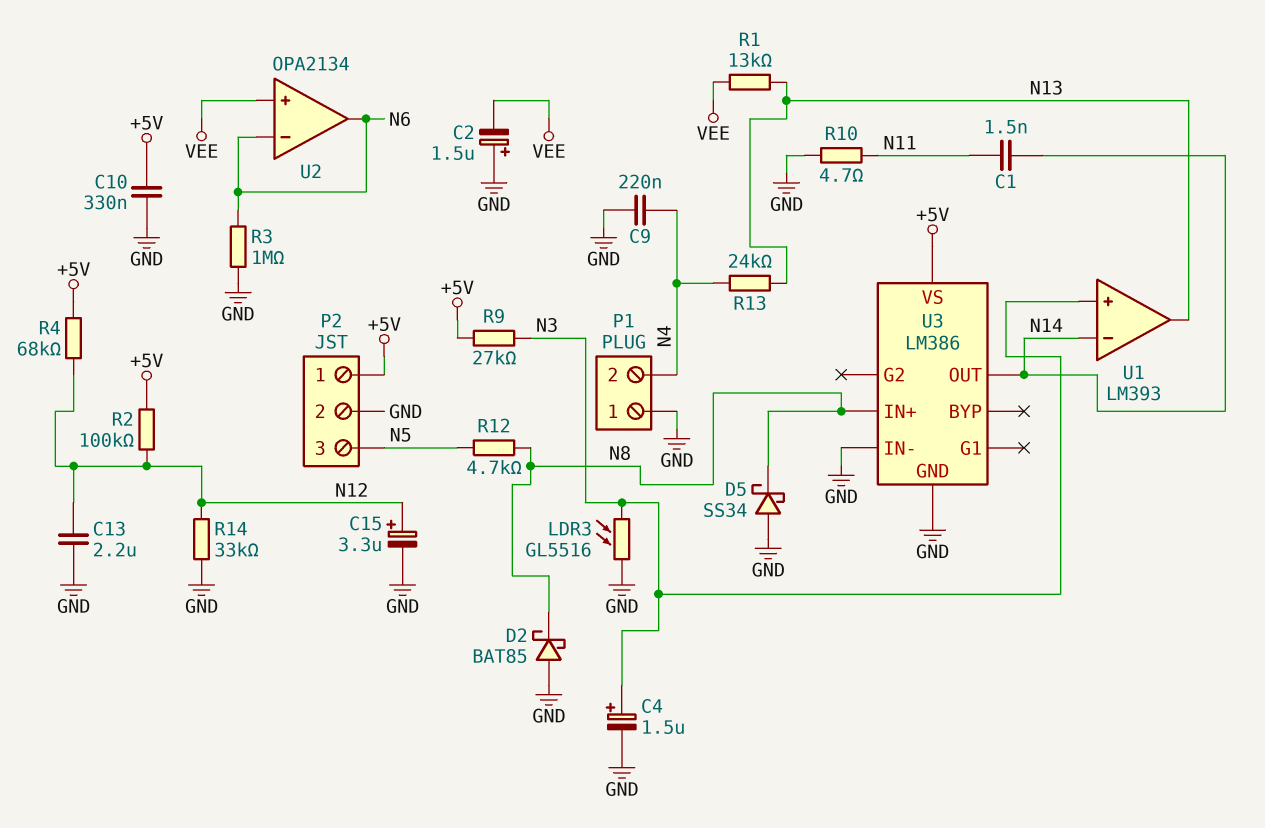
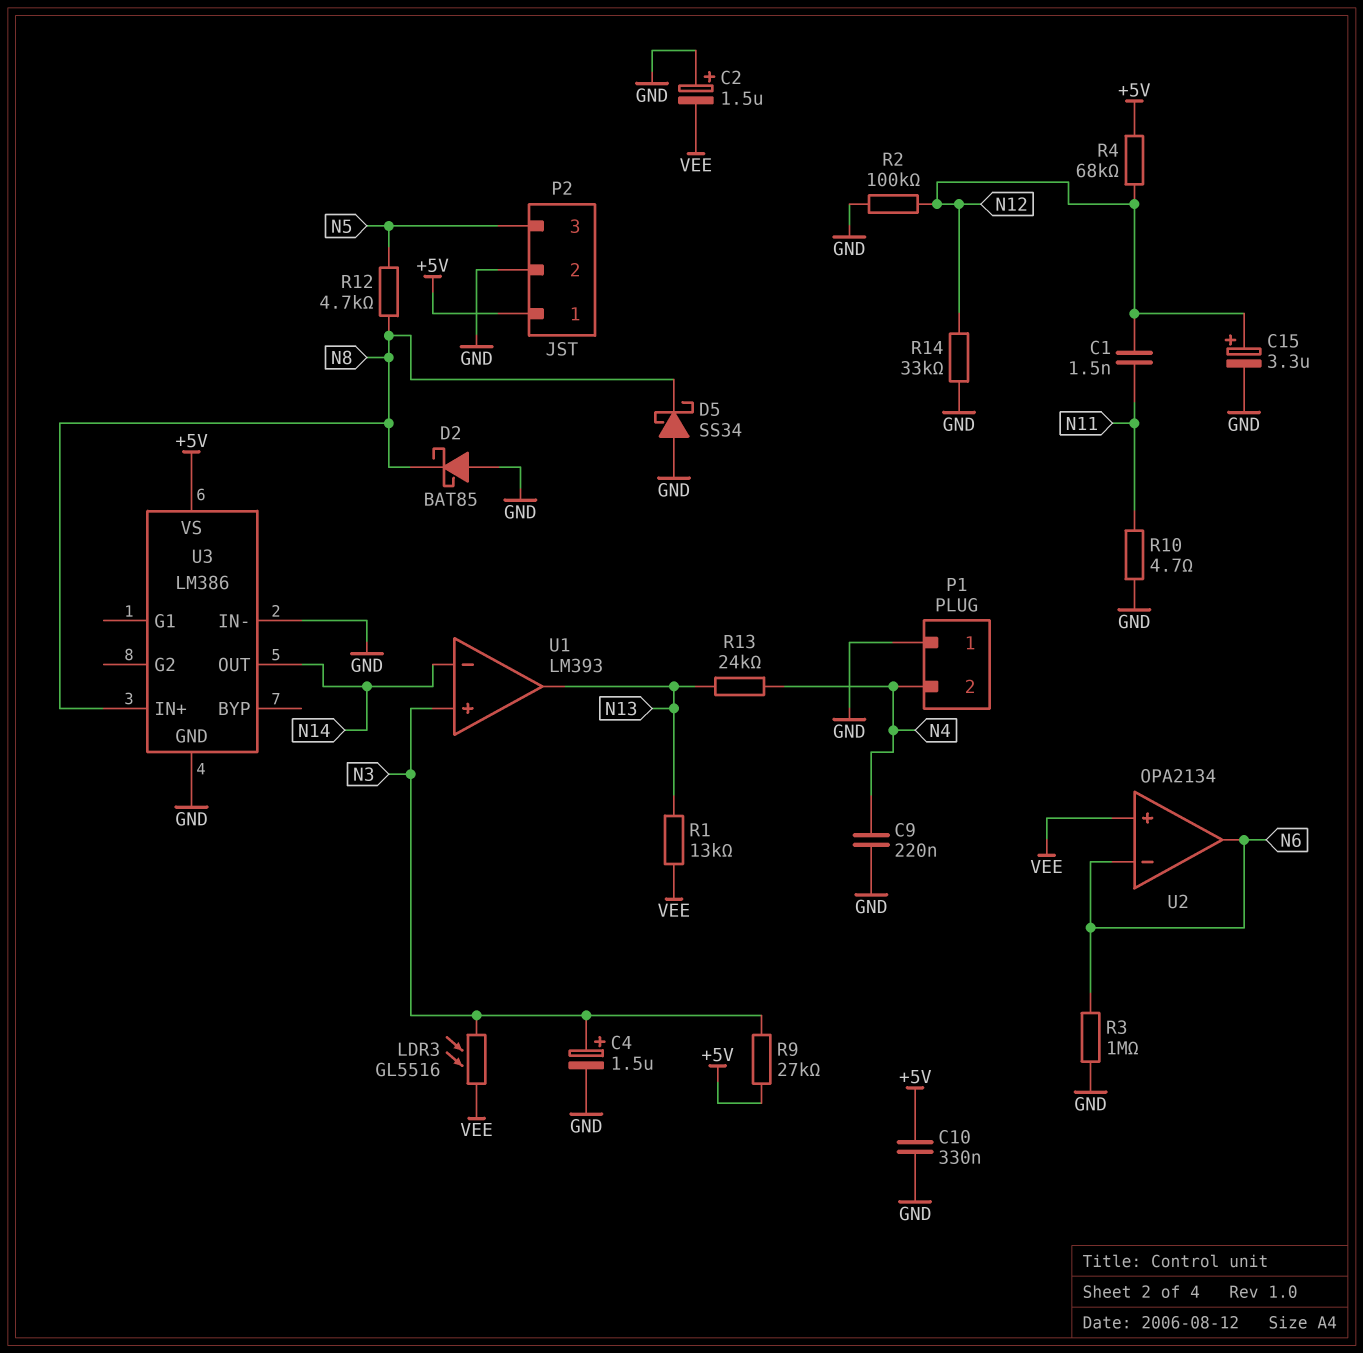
C1: 1.5nF (N11, N14) -> 1.5nF (N11, N12)
C13: 2.2uF (GND, N12) -> none
LDR3: GL5516 (GND, N3) -> GL5516 (N3, VEE)
R2: 100k (+5V, N12) -> 100k (GND, N12)

